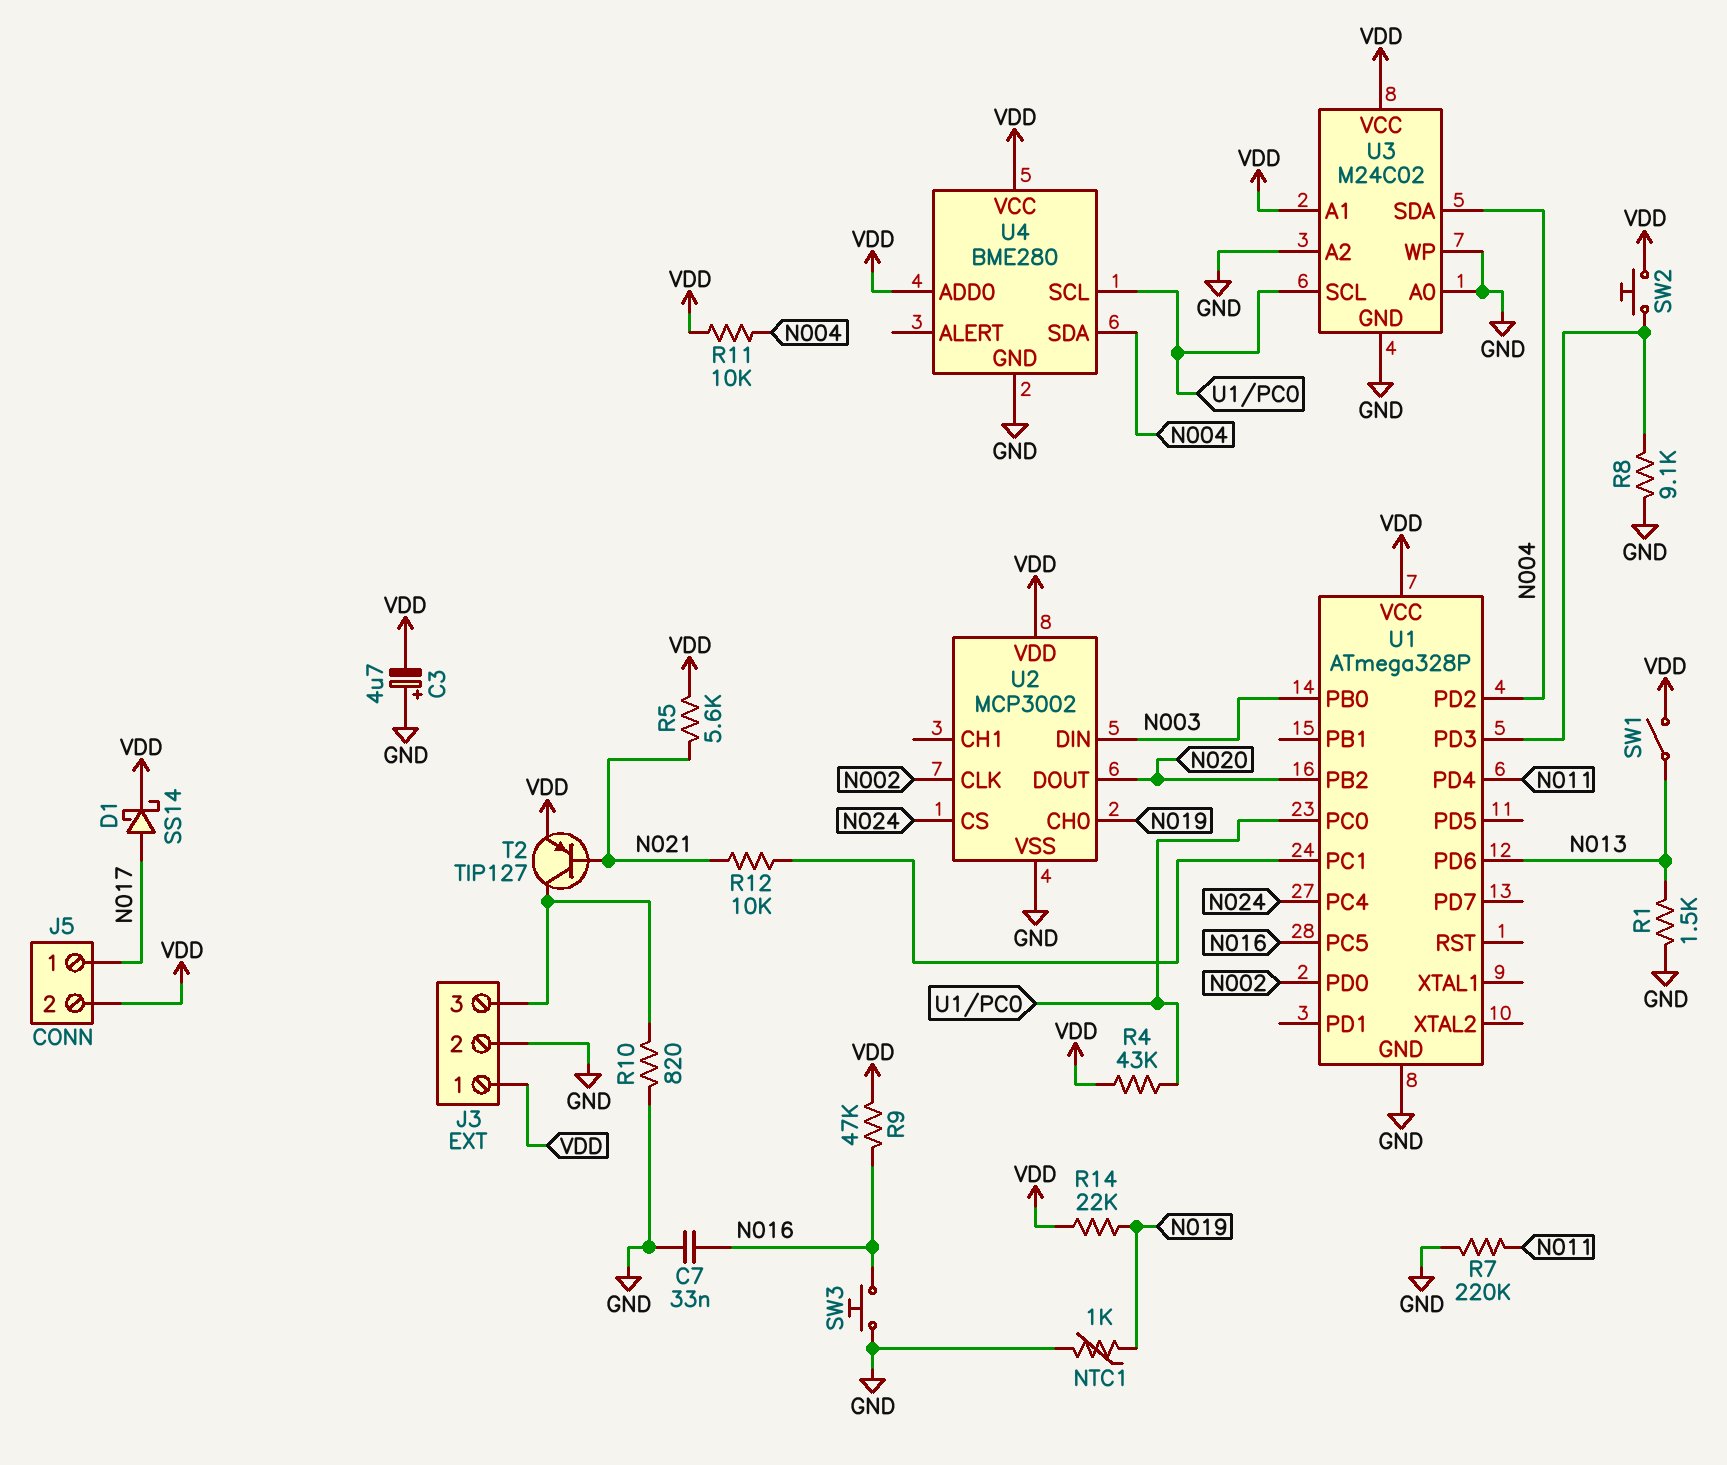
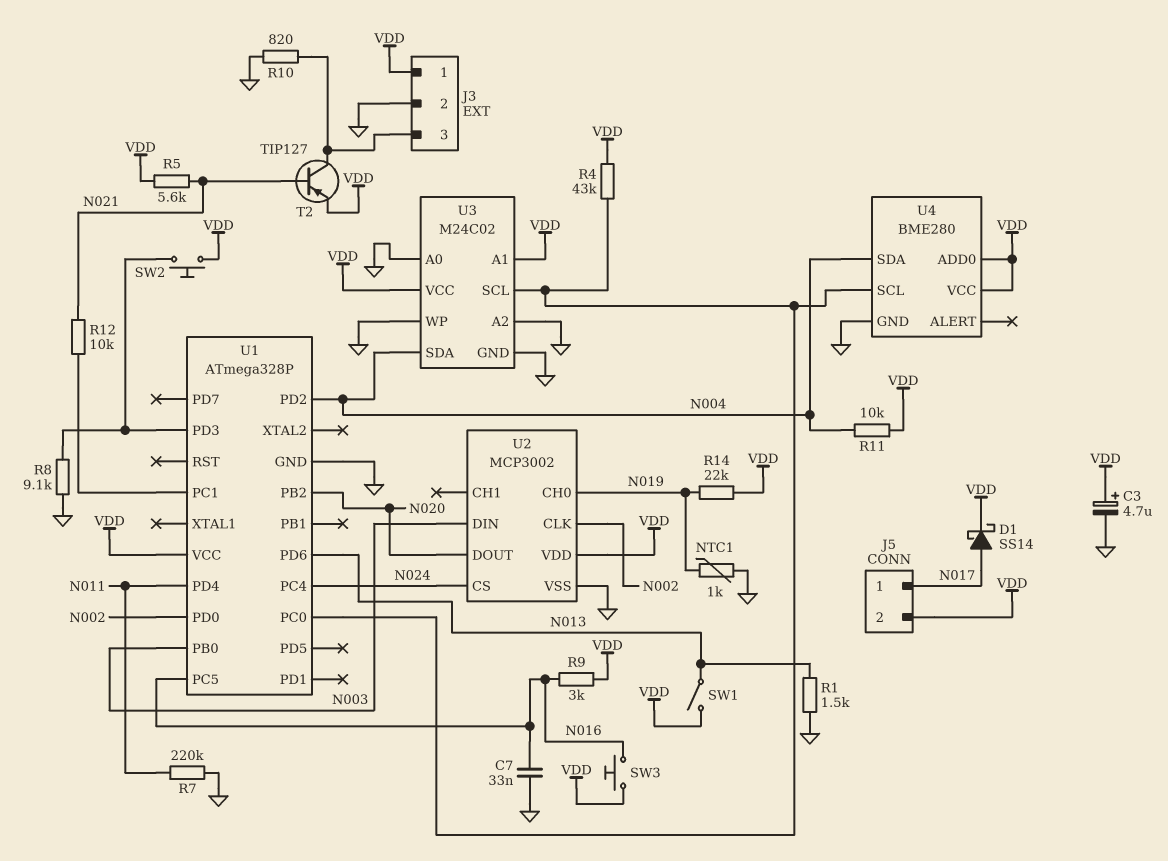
C3: 4.7uF (plus GND, minus VDD) -> 4.7uF (plus VDD, minus GND)
R9: 47k (N016, VDD) -> 3k (N016, VDD)
SW3: button (GND, N016) -> button (N016, VDD)

